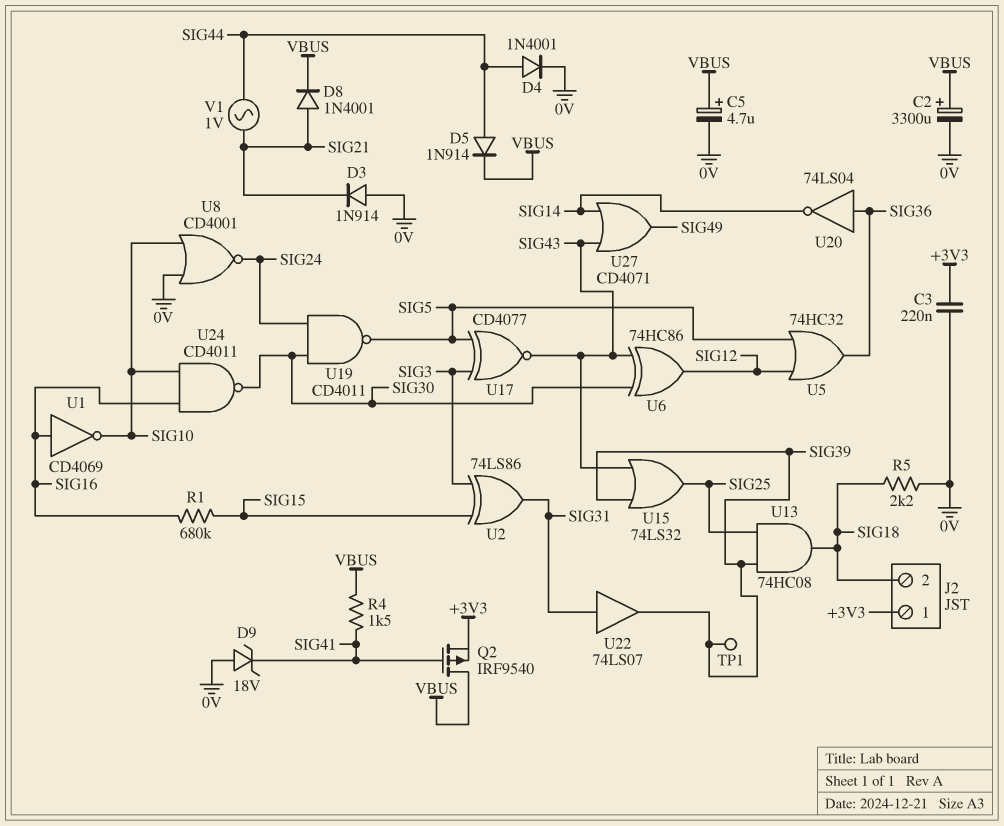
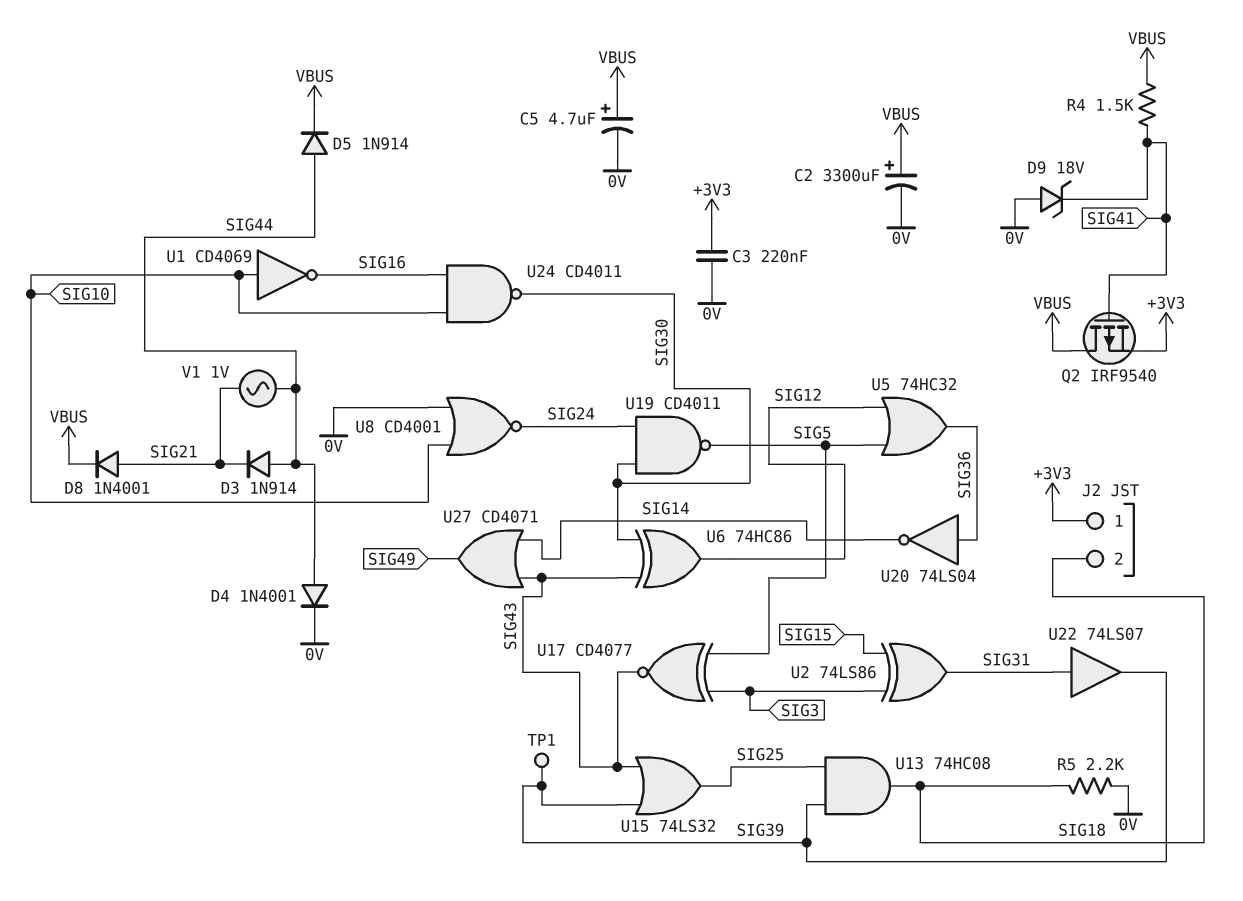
D3: diode 1N914 (A 0V, K SIG21) -> diode 1N914 (A SIG44, K SIG21)
R1: 680k (SIG15, SIG16) -> none
U1: NOT CD4069 (in SIG16, out SIG10) -> NOT CD4069 (in SIG10, out SIG16)

